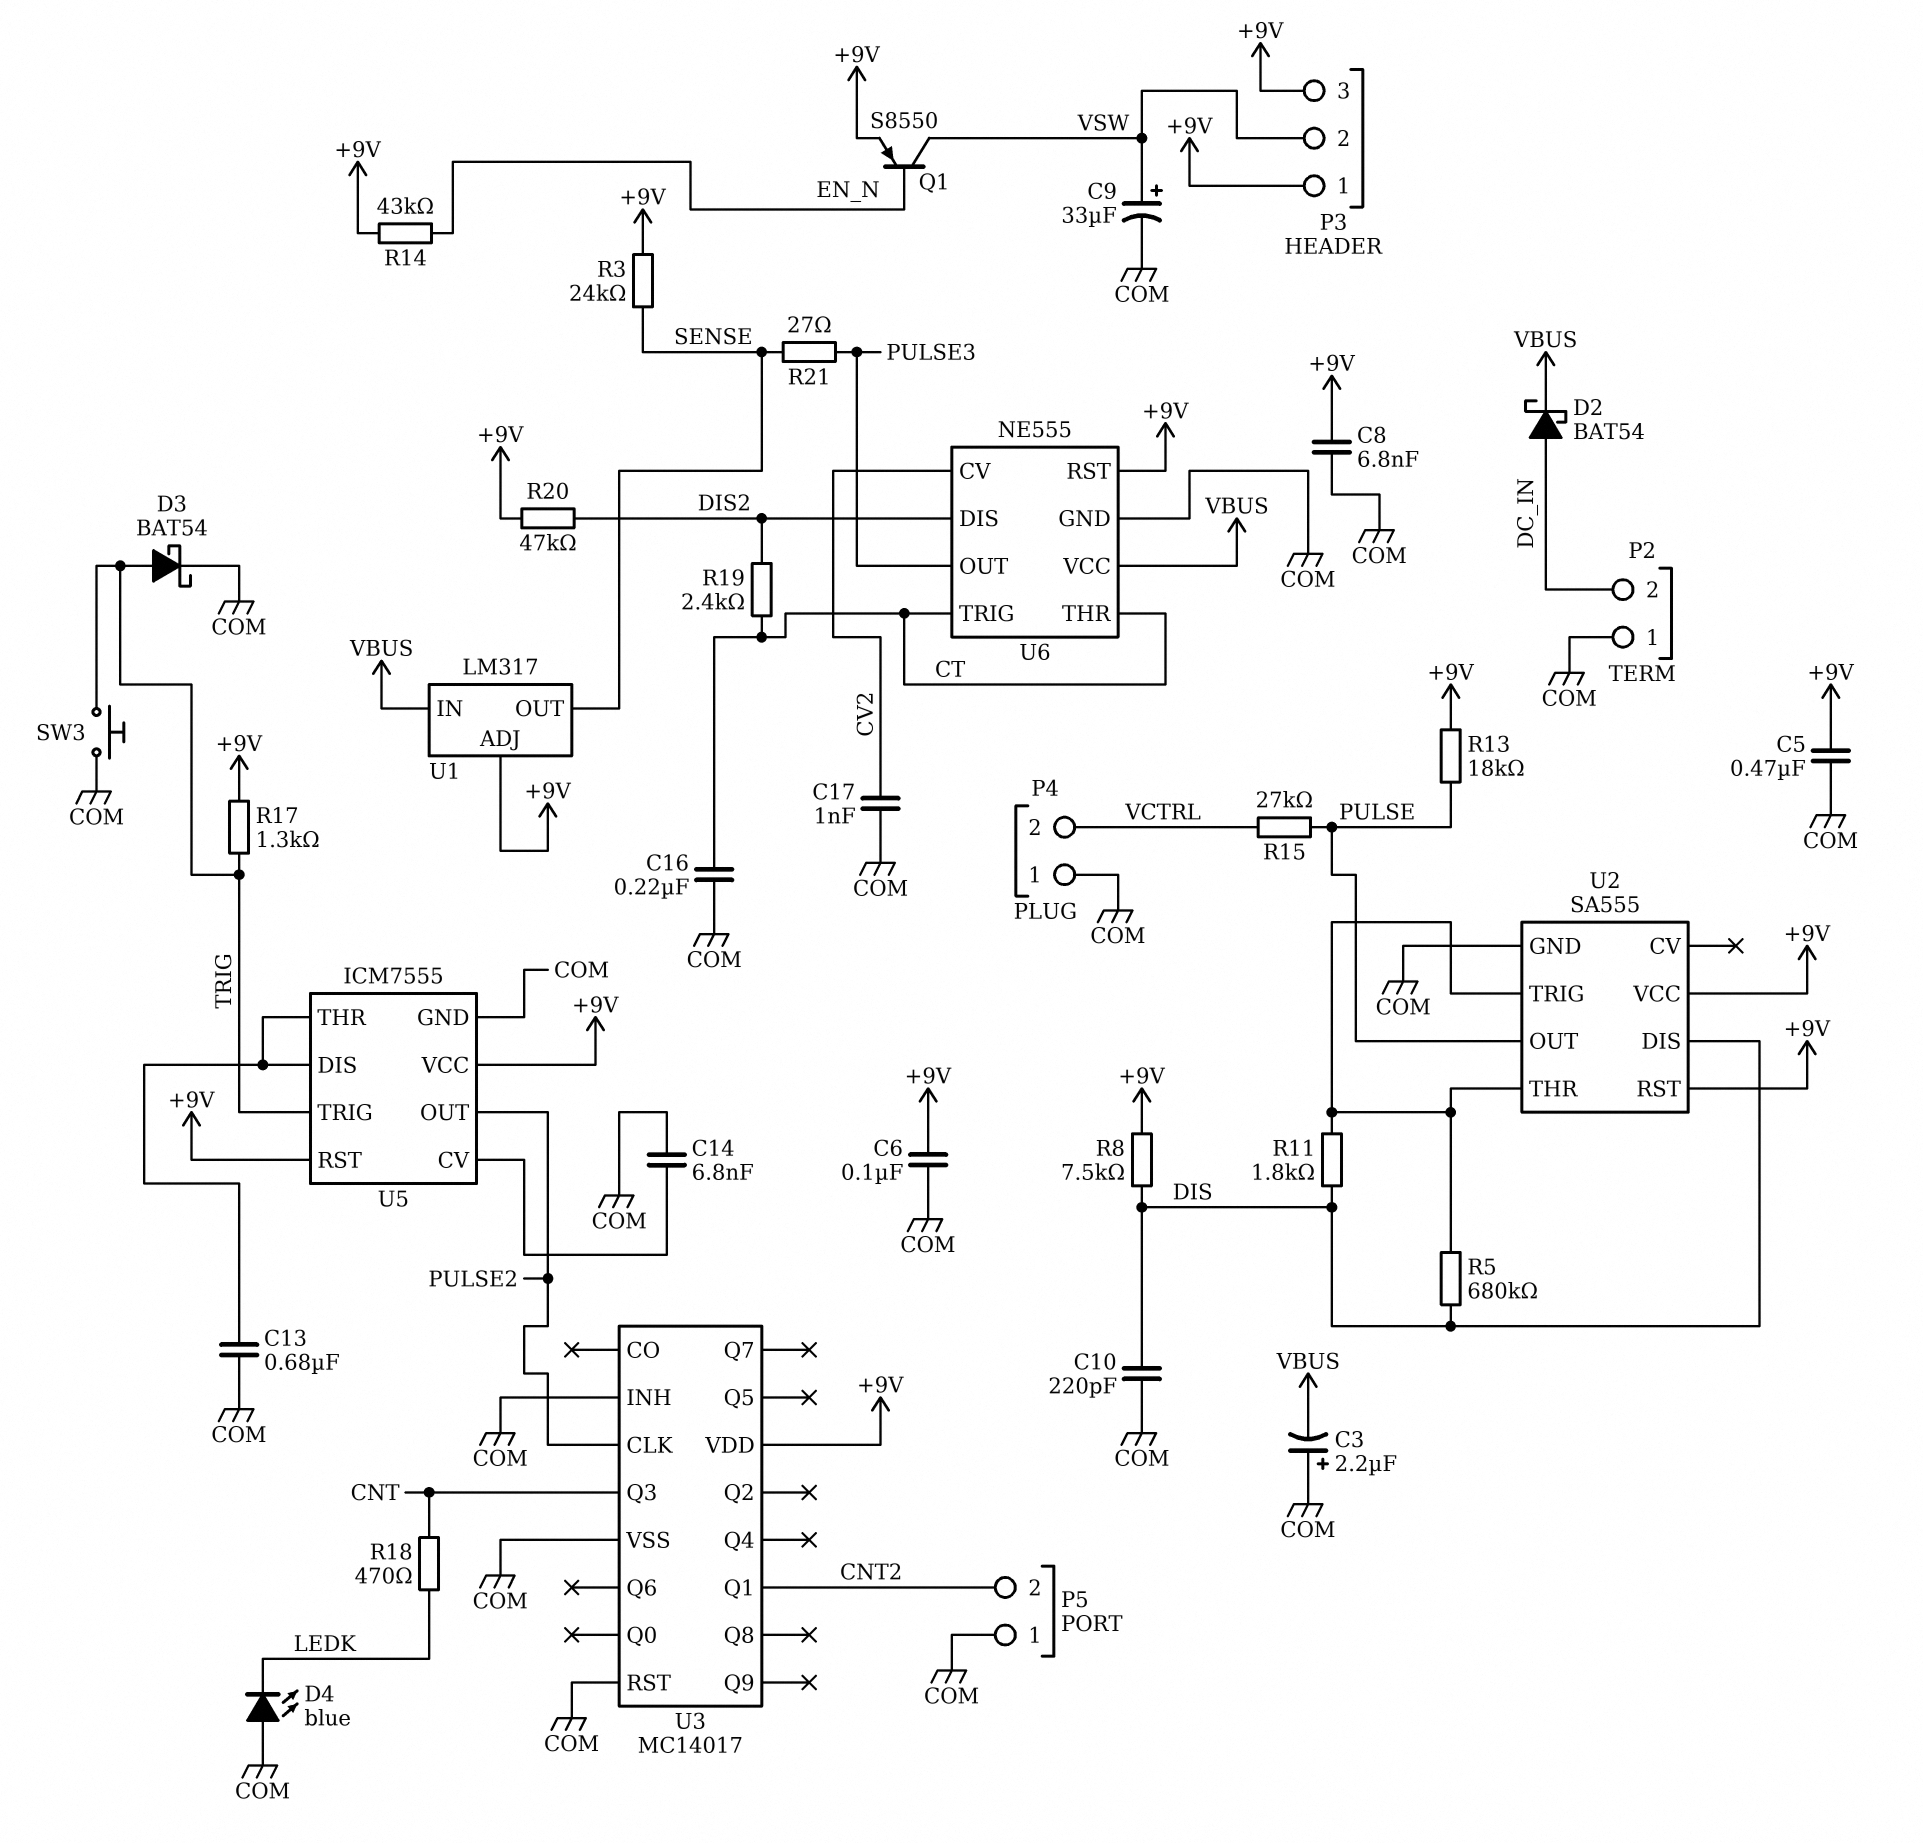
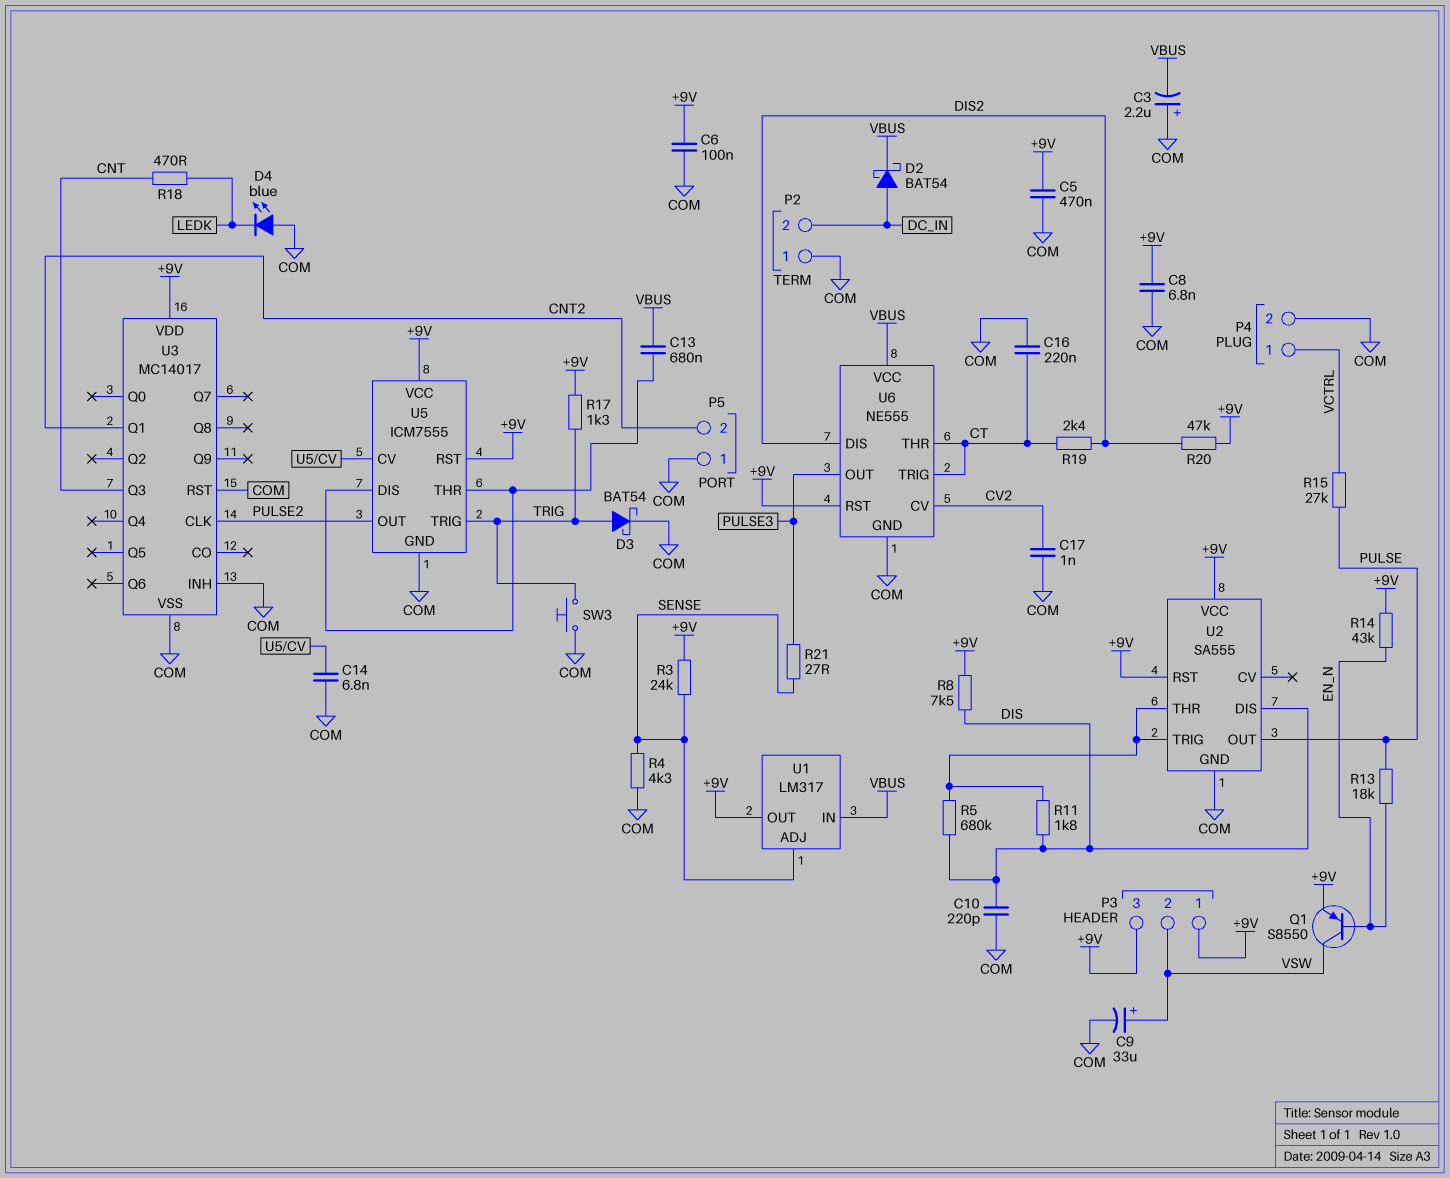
C13: 680nF (COM, U5/DIS) -> 680nF (U5/DIS, VBUS)
P4 pin 1: COM -> VCTRL
P4 pin 2: VCTRL -> COM
R4: none -> 4.3k (COM, SENSE)
R13: 18k (+9V, PULSE) -> 18k (EN_N, PULSE)
U1 pin ADJ: +9V -> SENSE
U1 pin OUT: SENSE -> +9V

